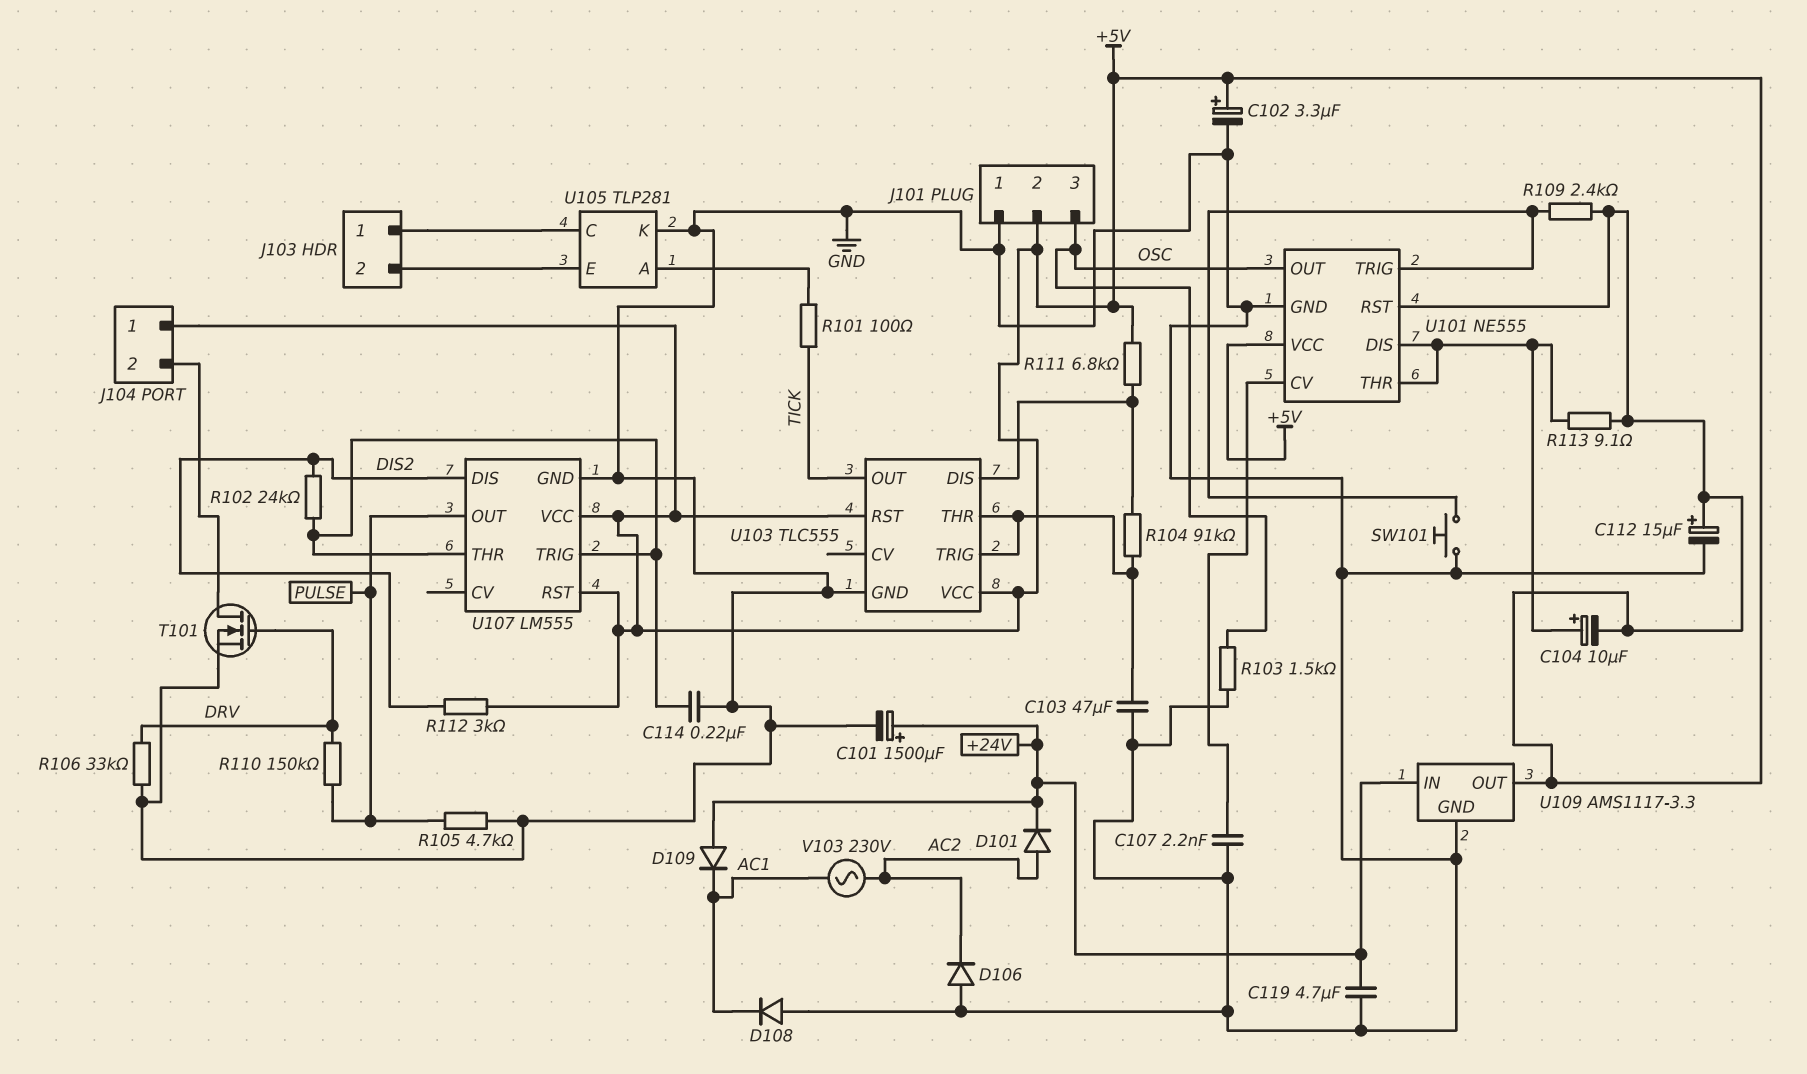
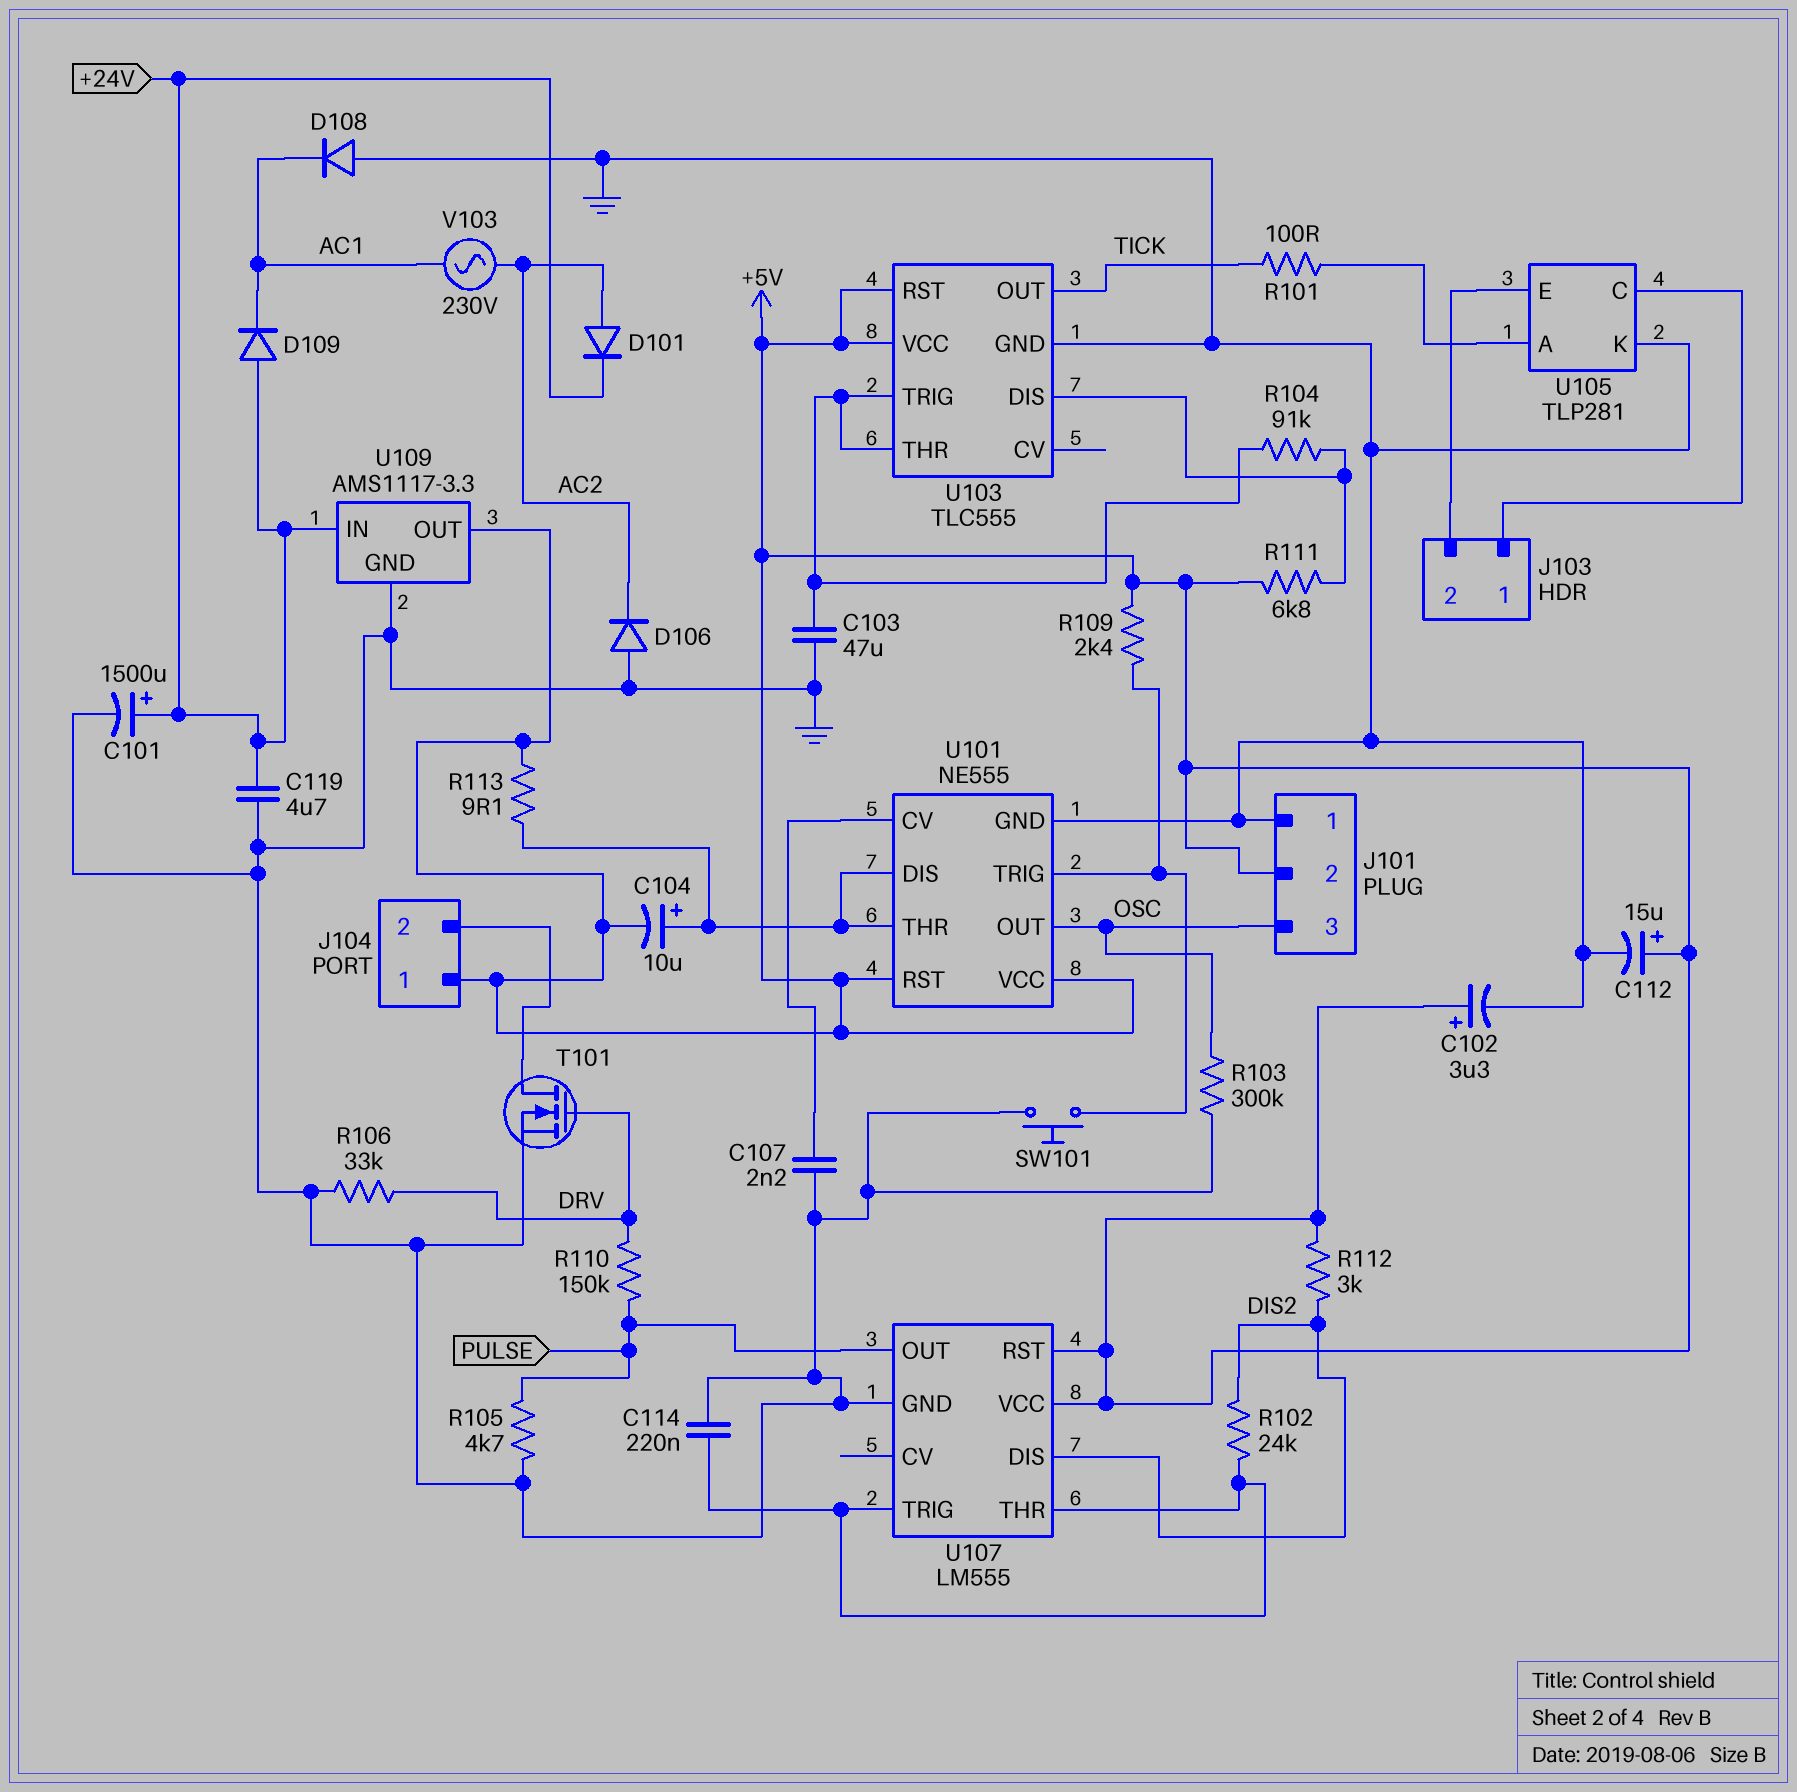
R103: 1.5k (GND, OSC) -> 300k (GND, OSC)

